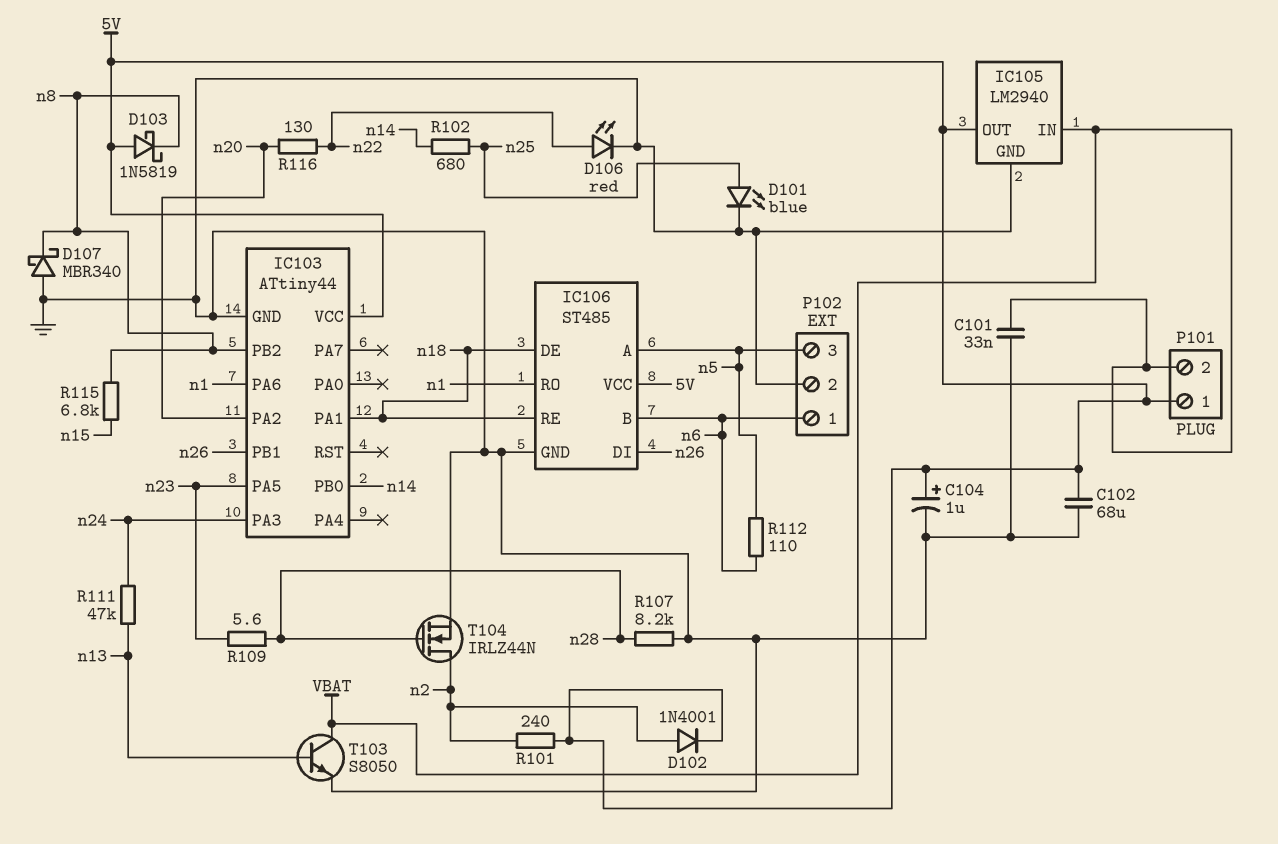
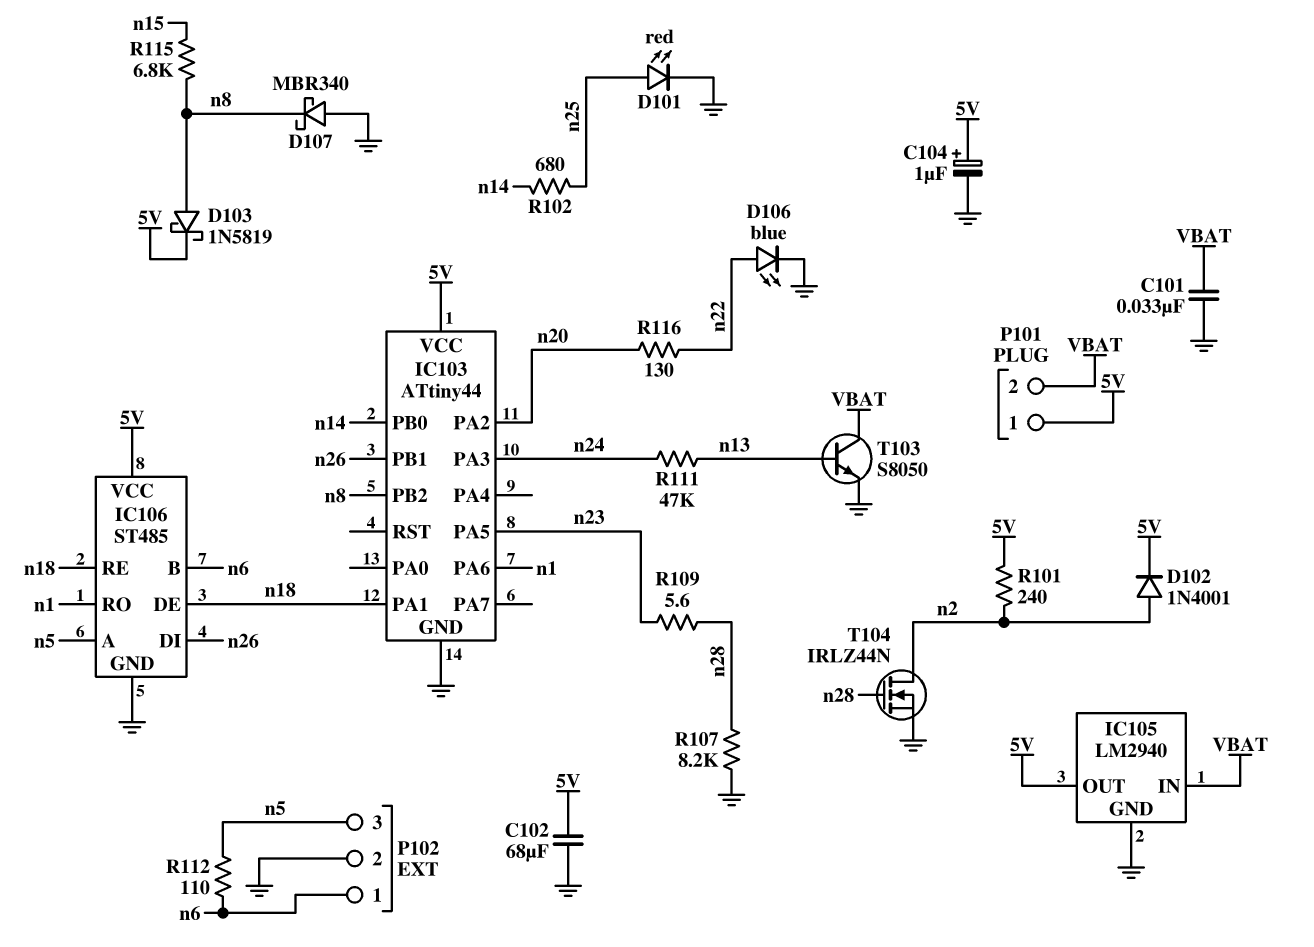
D101: LED blue (A n25, K GND) -> LED red (A n25, K GND)
D103: schottky 1N5819 (A 5V, K n8) -> schottky 1N5819 (A n8, K 5V)
D106: LED red (A n22, K GND) -> LED blue (A n22, K GND)

